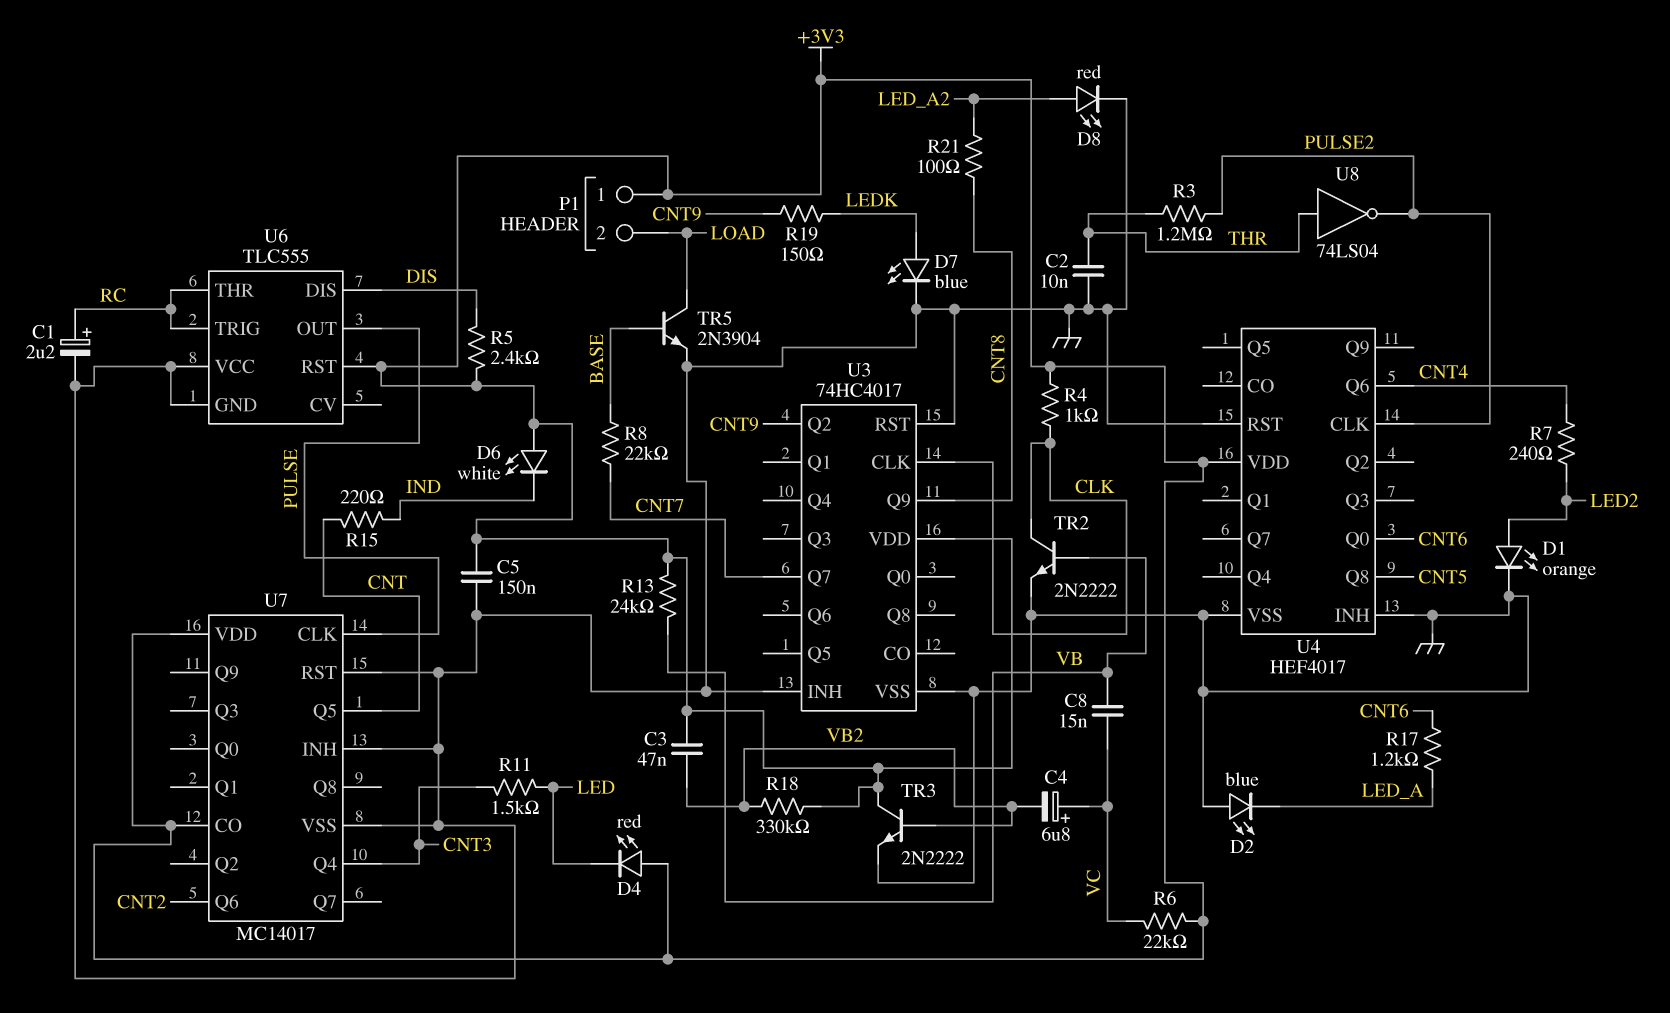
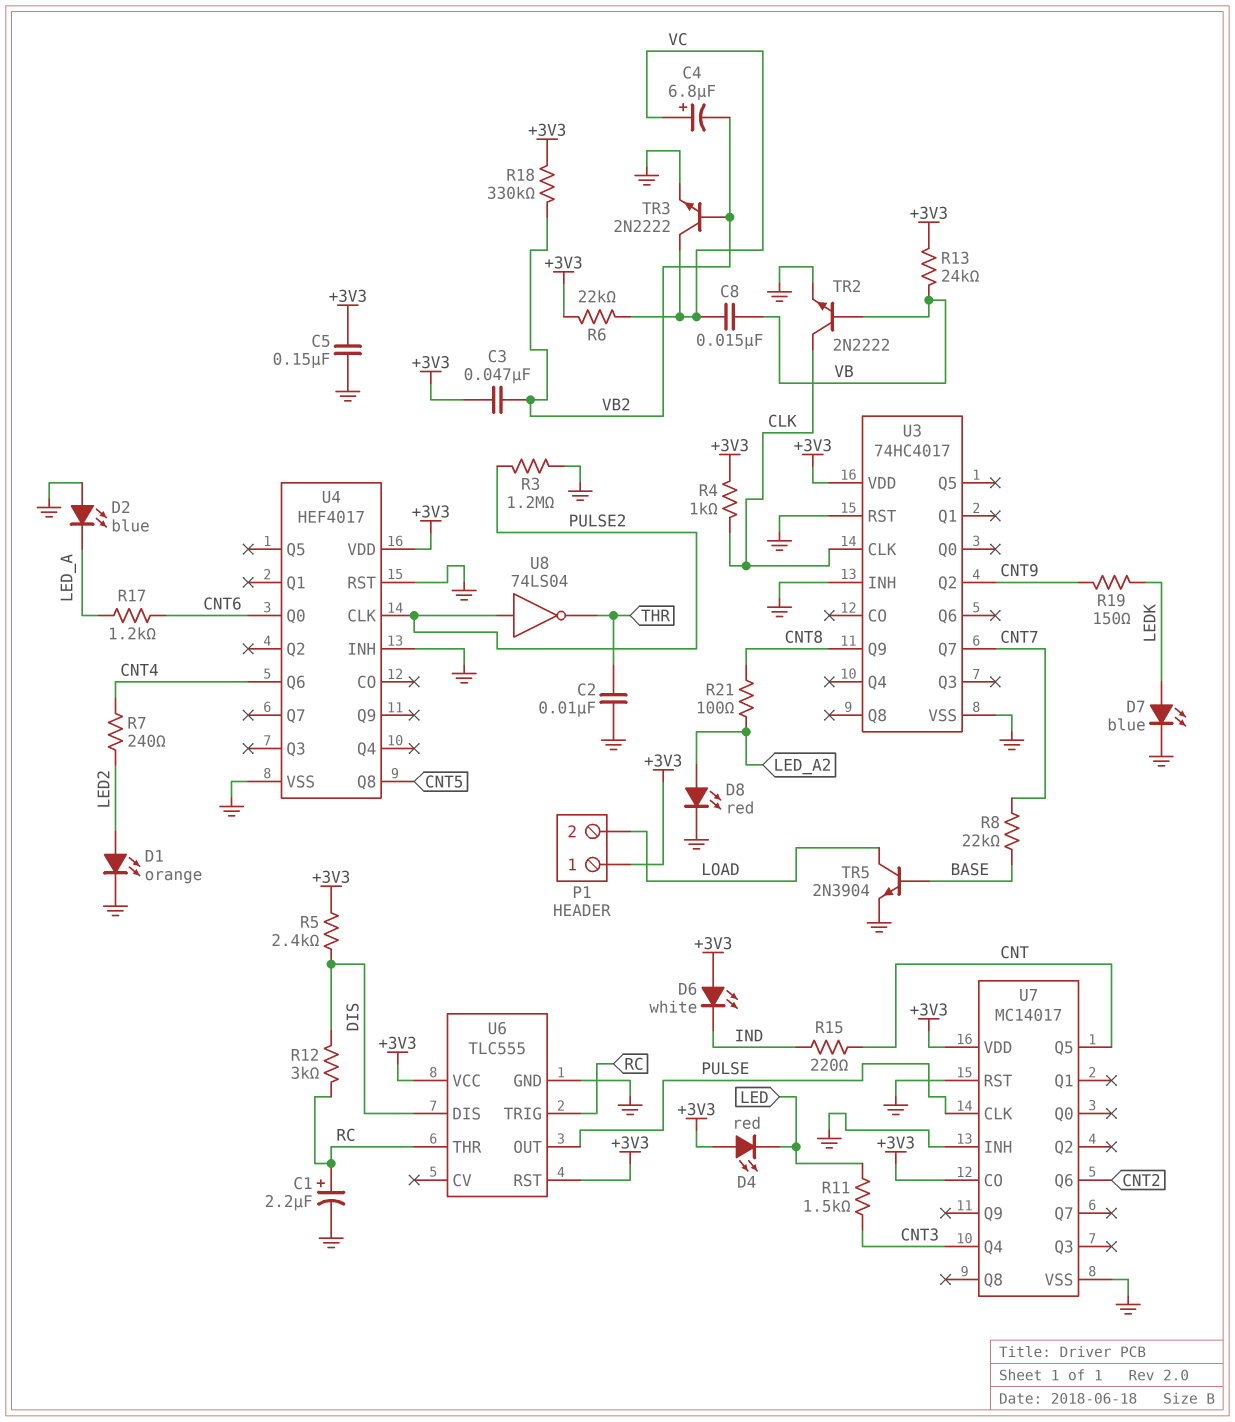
R3: 1.2M (PULSE2, THR) -> 1.2M (GND, PULSE2)
R12: none -> 3k (DIS, RC)
TR3: NPN 2N2222 (B VB2, C +3V3, E GND) -> NPN 2N2222 (B VB2, C VC, E GND)
U6 pin VCC: GND -> +3V3
U8: NOT 74LS04 (in THR, out PULSE2) -> NOT 74LS04 (in PULSE2, out THR)

